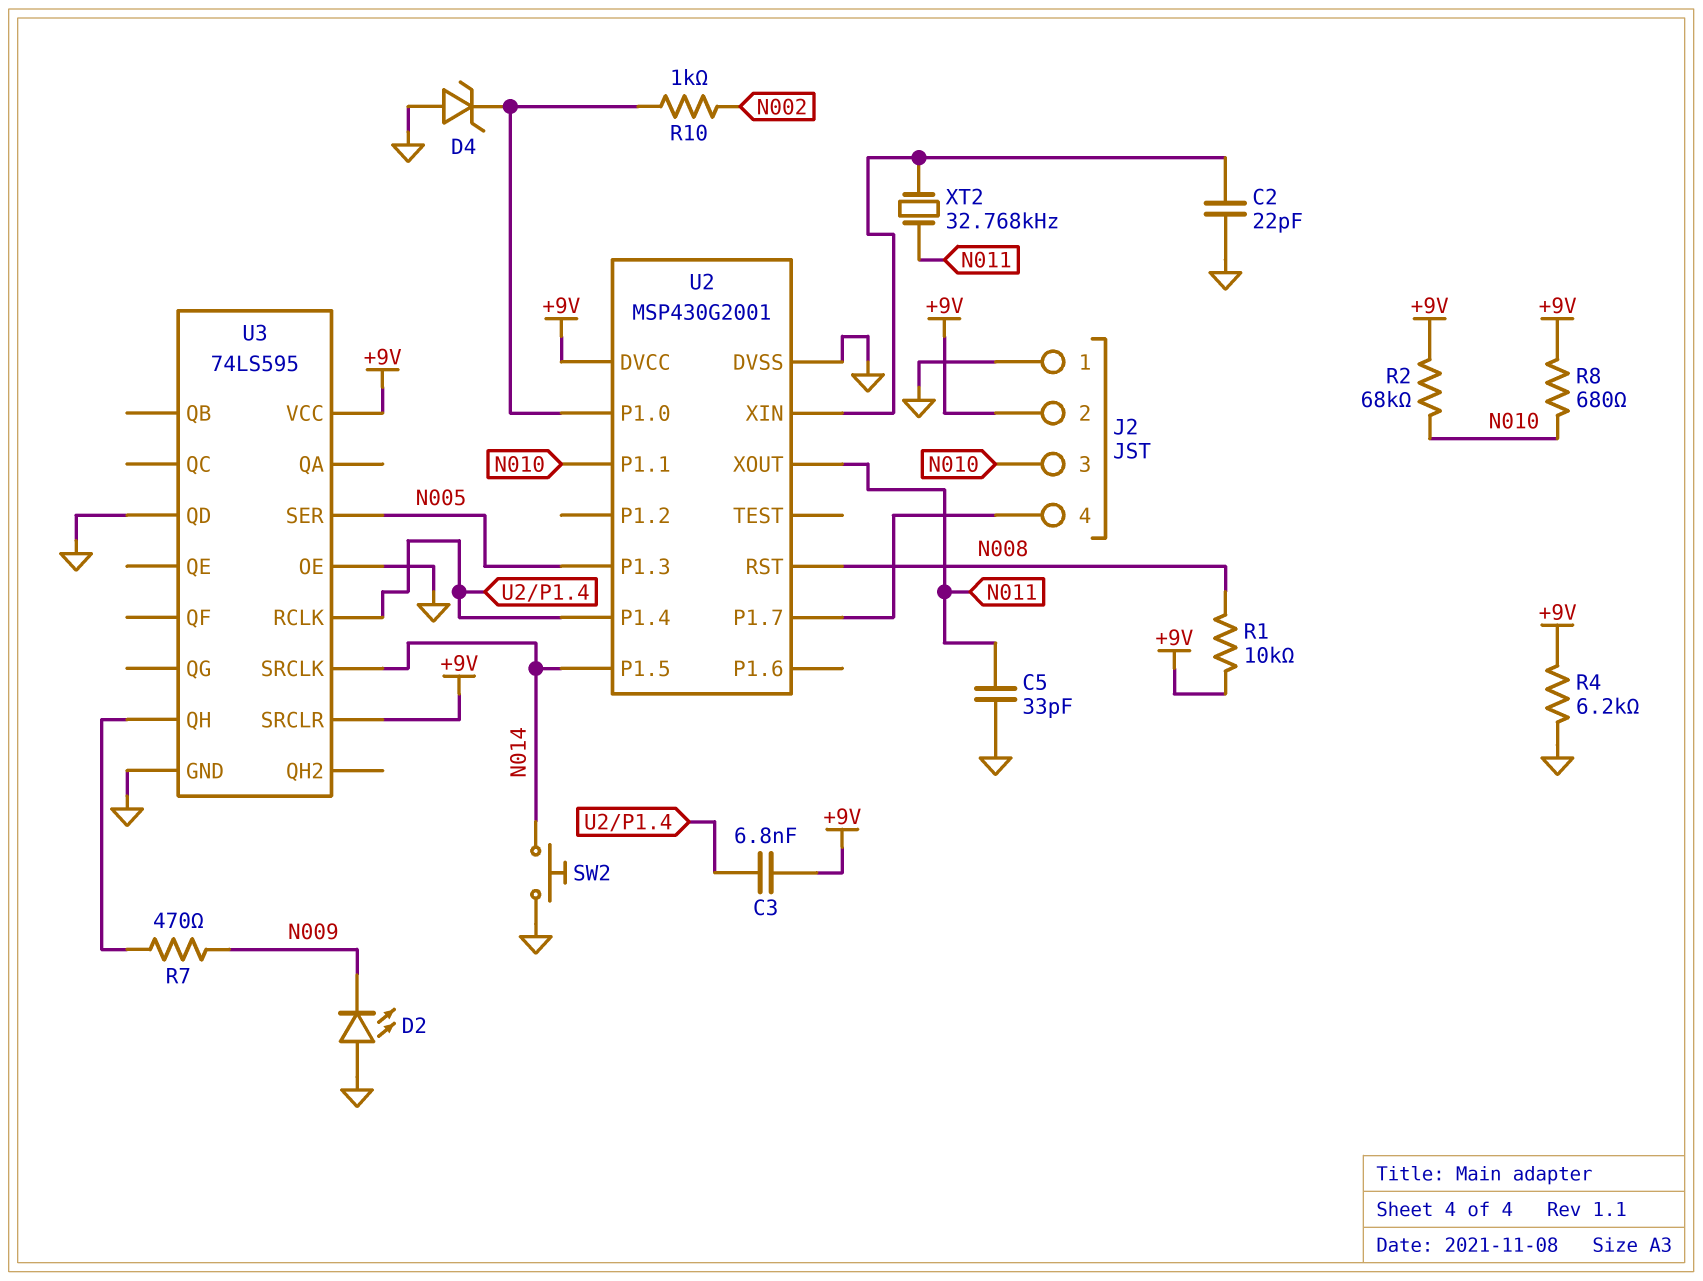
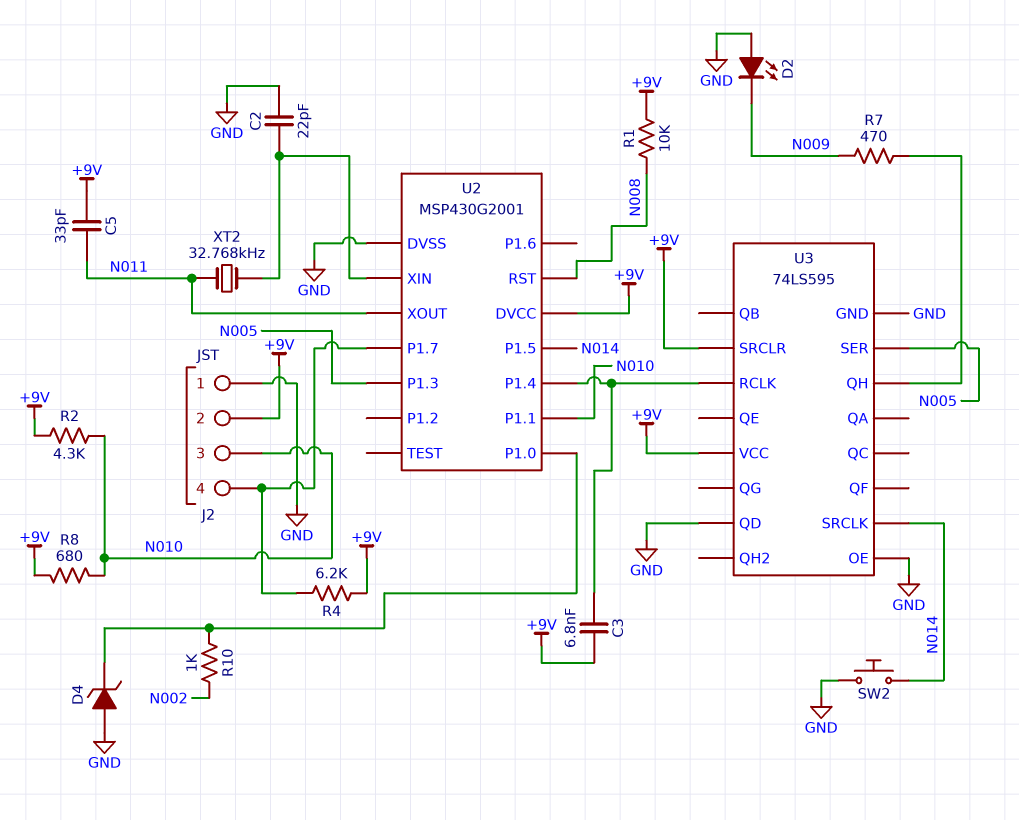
C5: 33pF (GND, N011) -> 33pF (+9V, N011)
R2: 68k (+9V, N010) -> 4.3k (+9V, N010)
R4: 6.2k (+9V, GND) -> 6.2k (+9V, J2/4)

